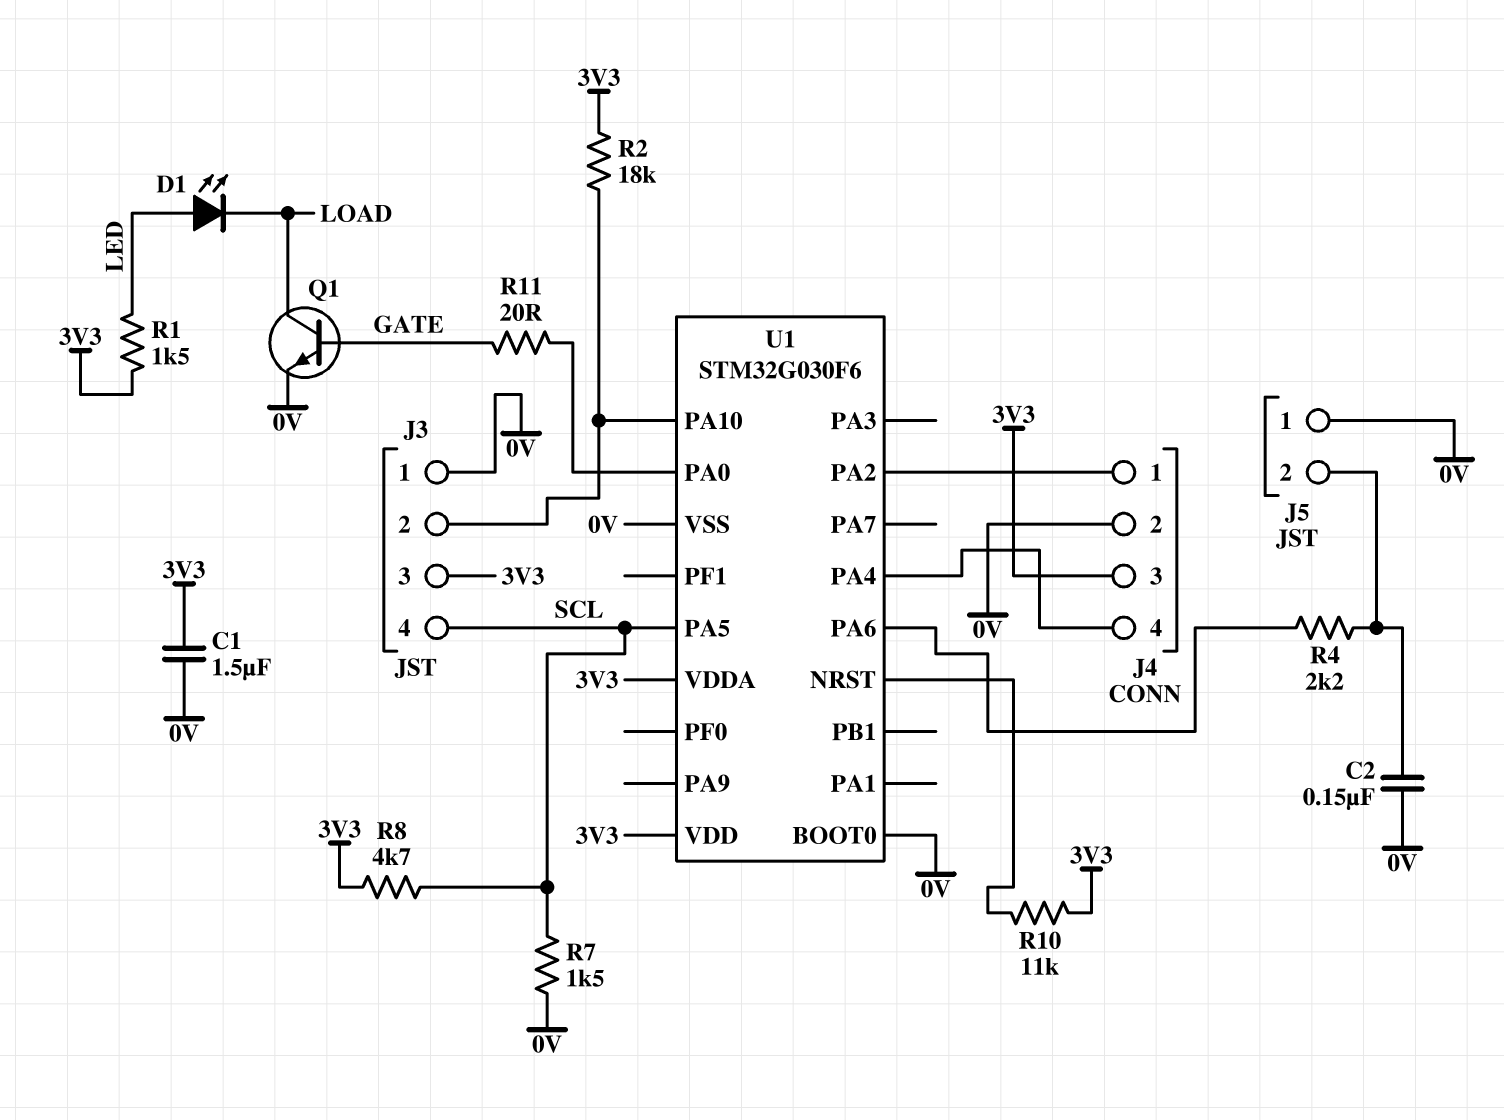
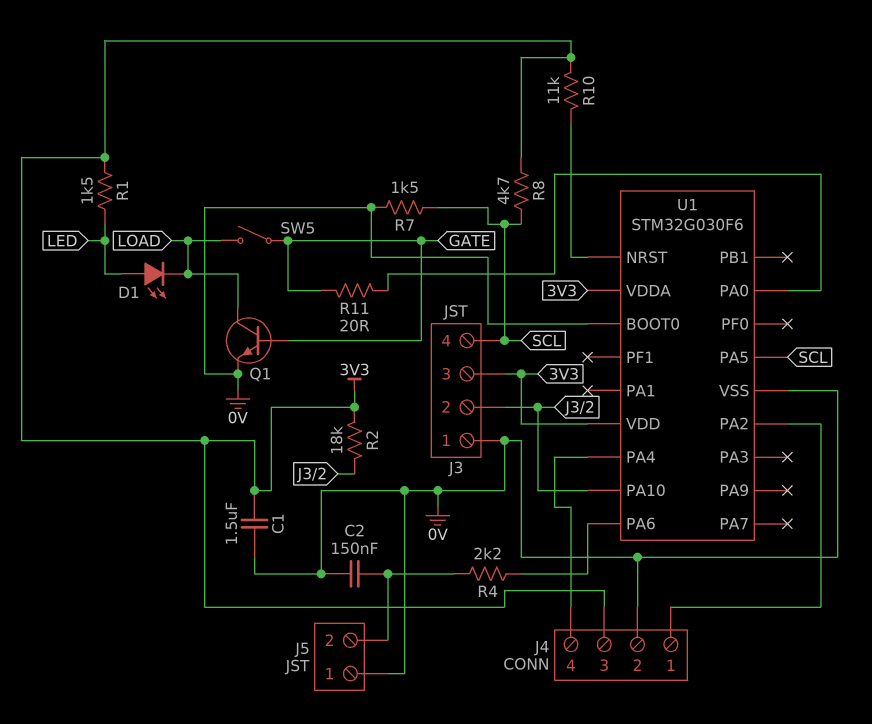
SW5: none -> switch (GATE, LOAD)

